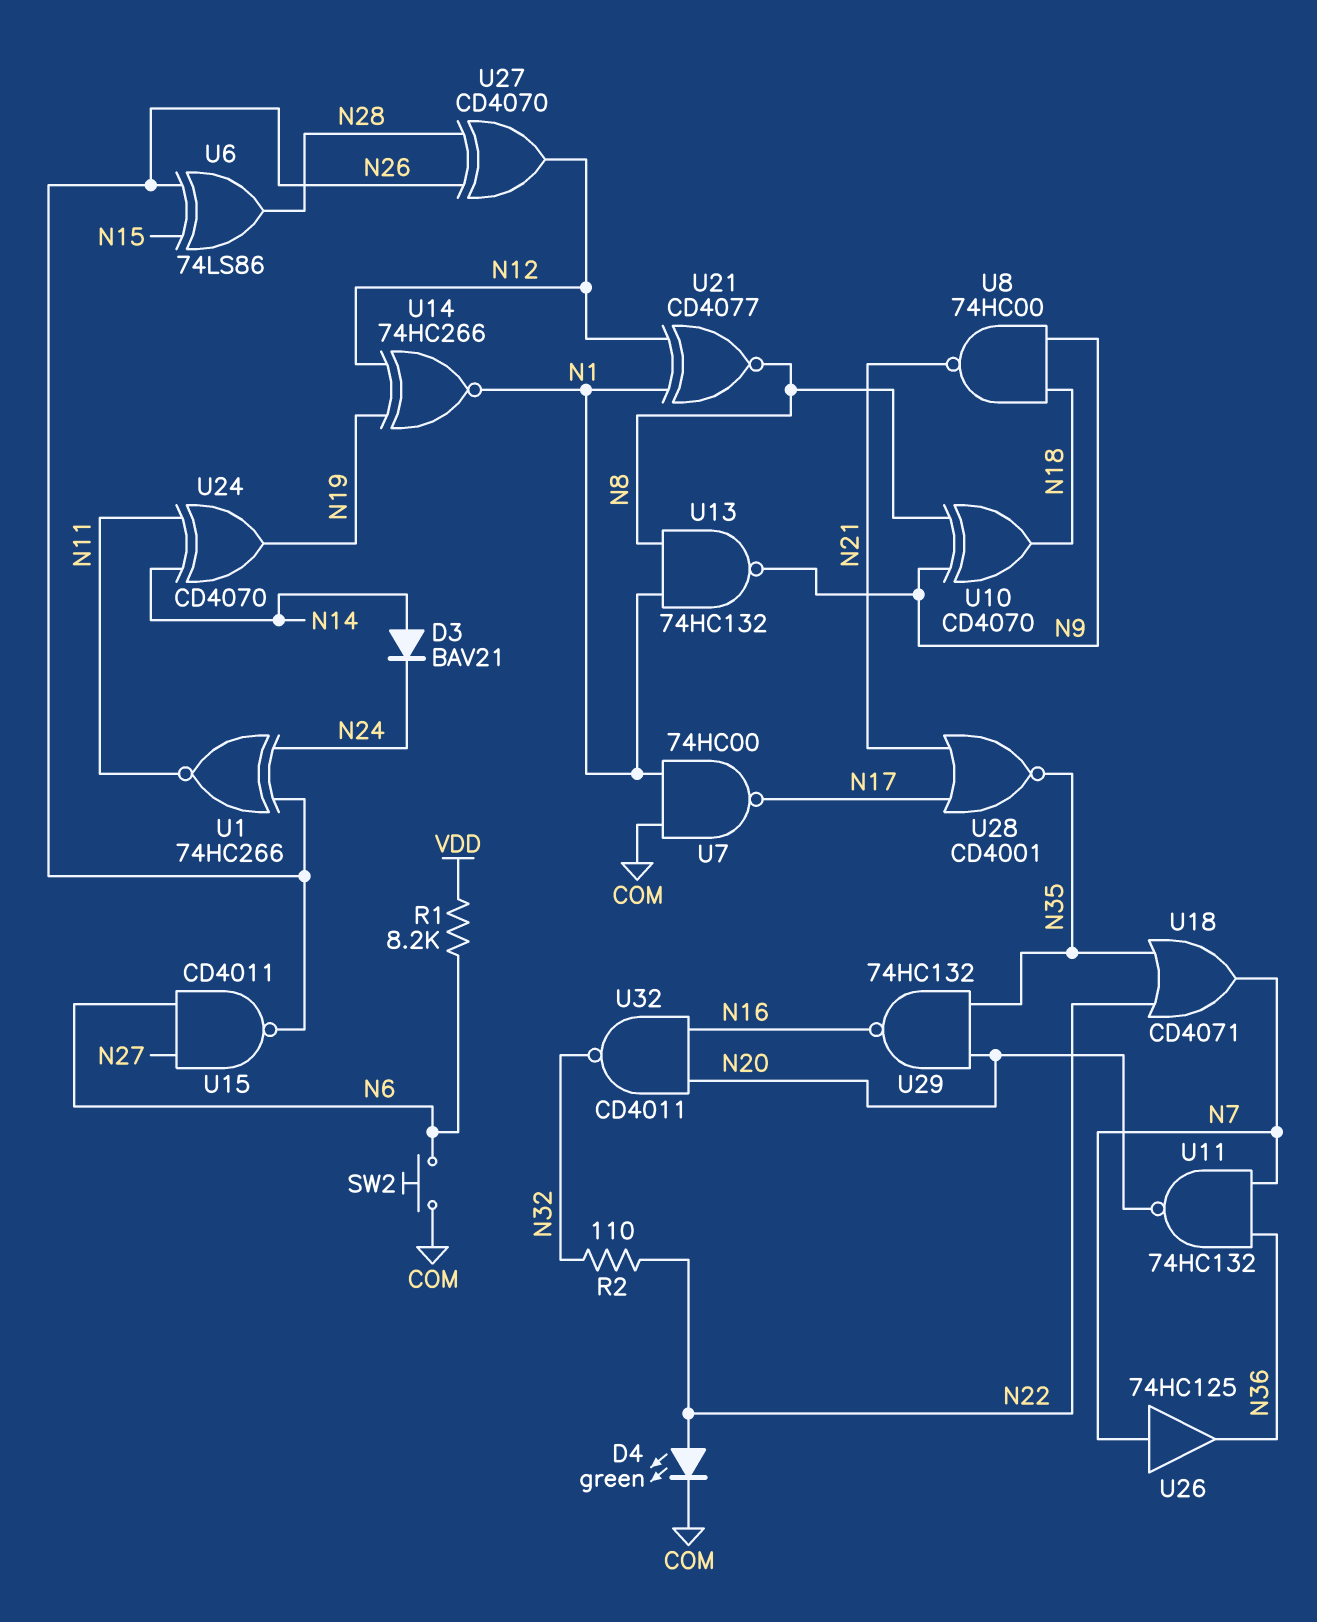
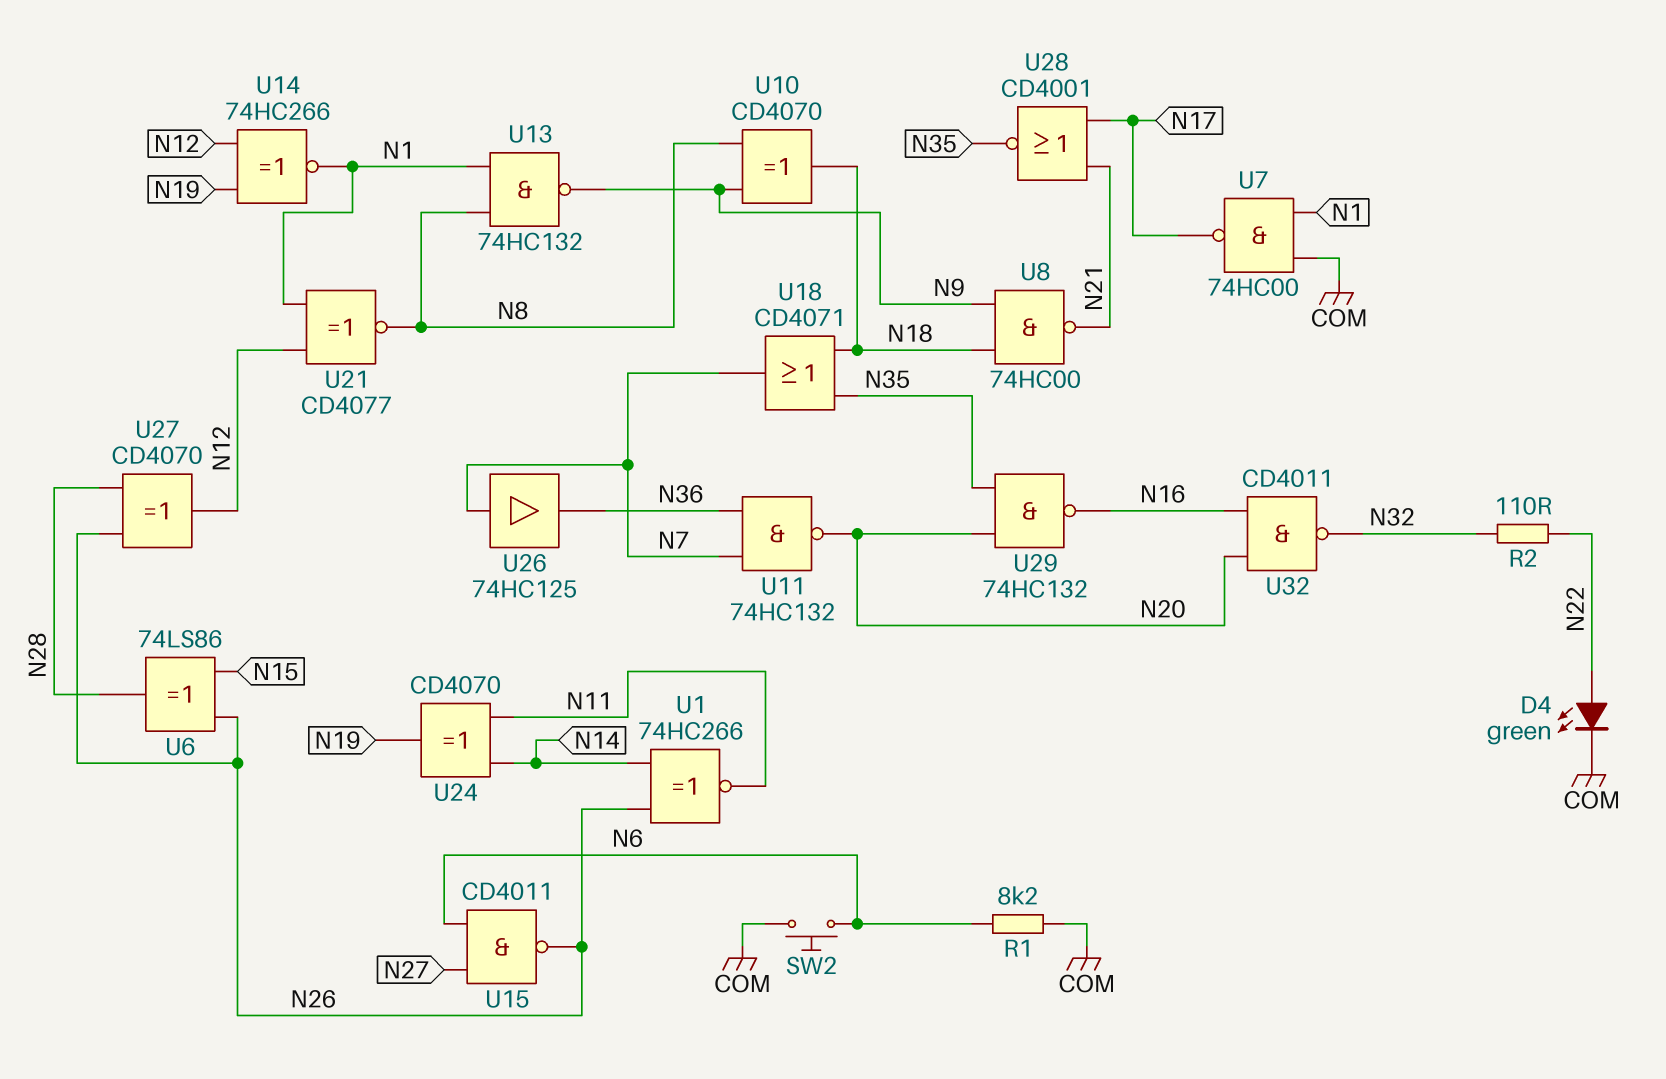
D3: diode BAV21 (A N14, K N24) -> none
R1: 8.2k (N6, VDD) -> 8.2k (COM, N6)
U1: XNOR 74HC266 (in N24, in N26, out N11) -> XNOR 74HC266 (in N14, in N26, out N11)
U18: OR CD4071 (in N22, in N35, out N7) -> OR CD4071 (in N18, in N35, out N7)

